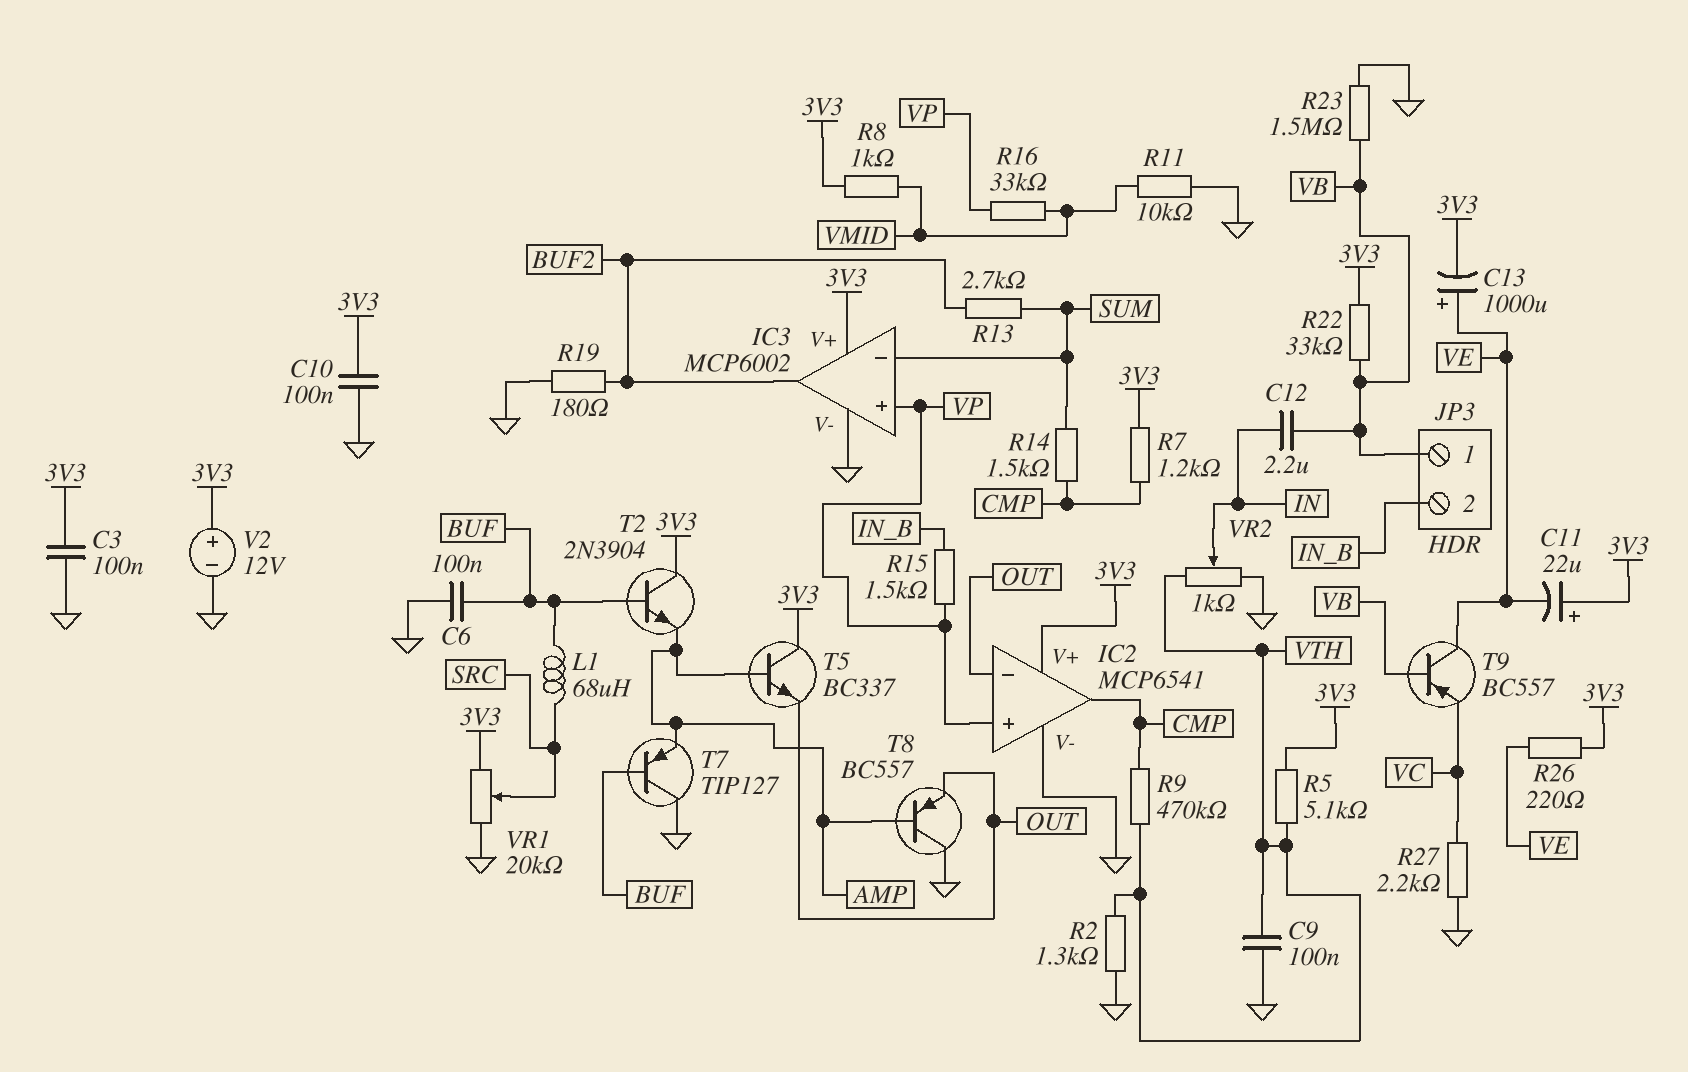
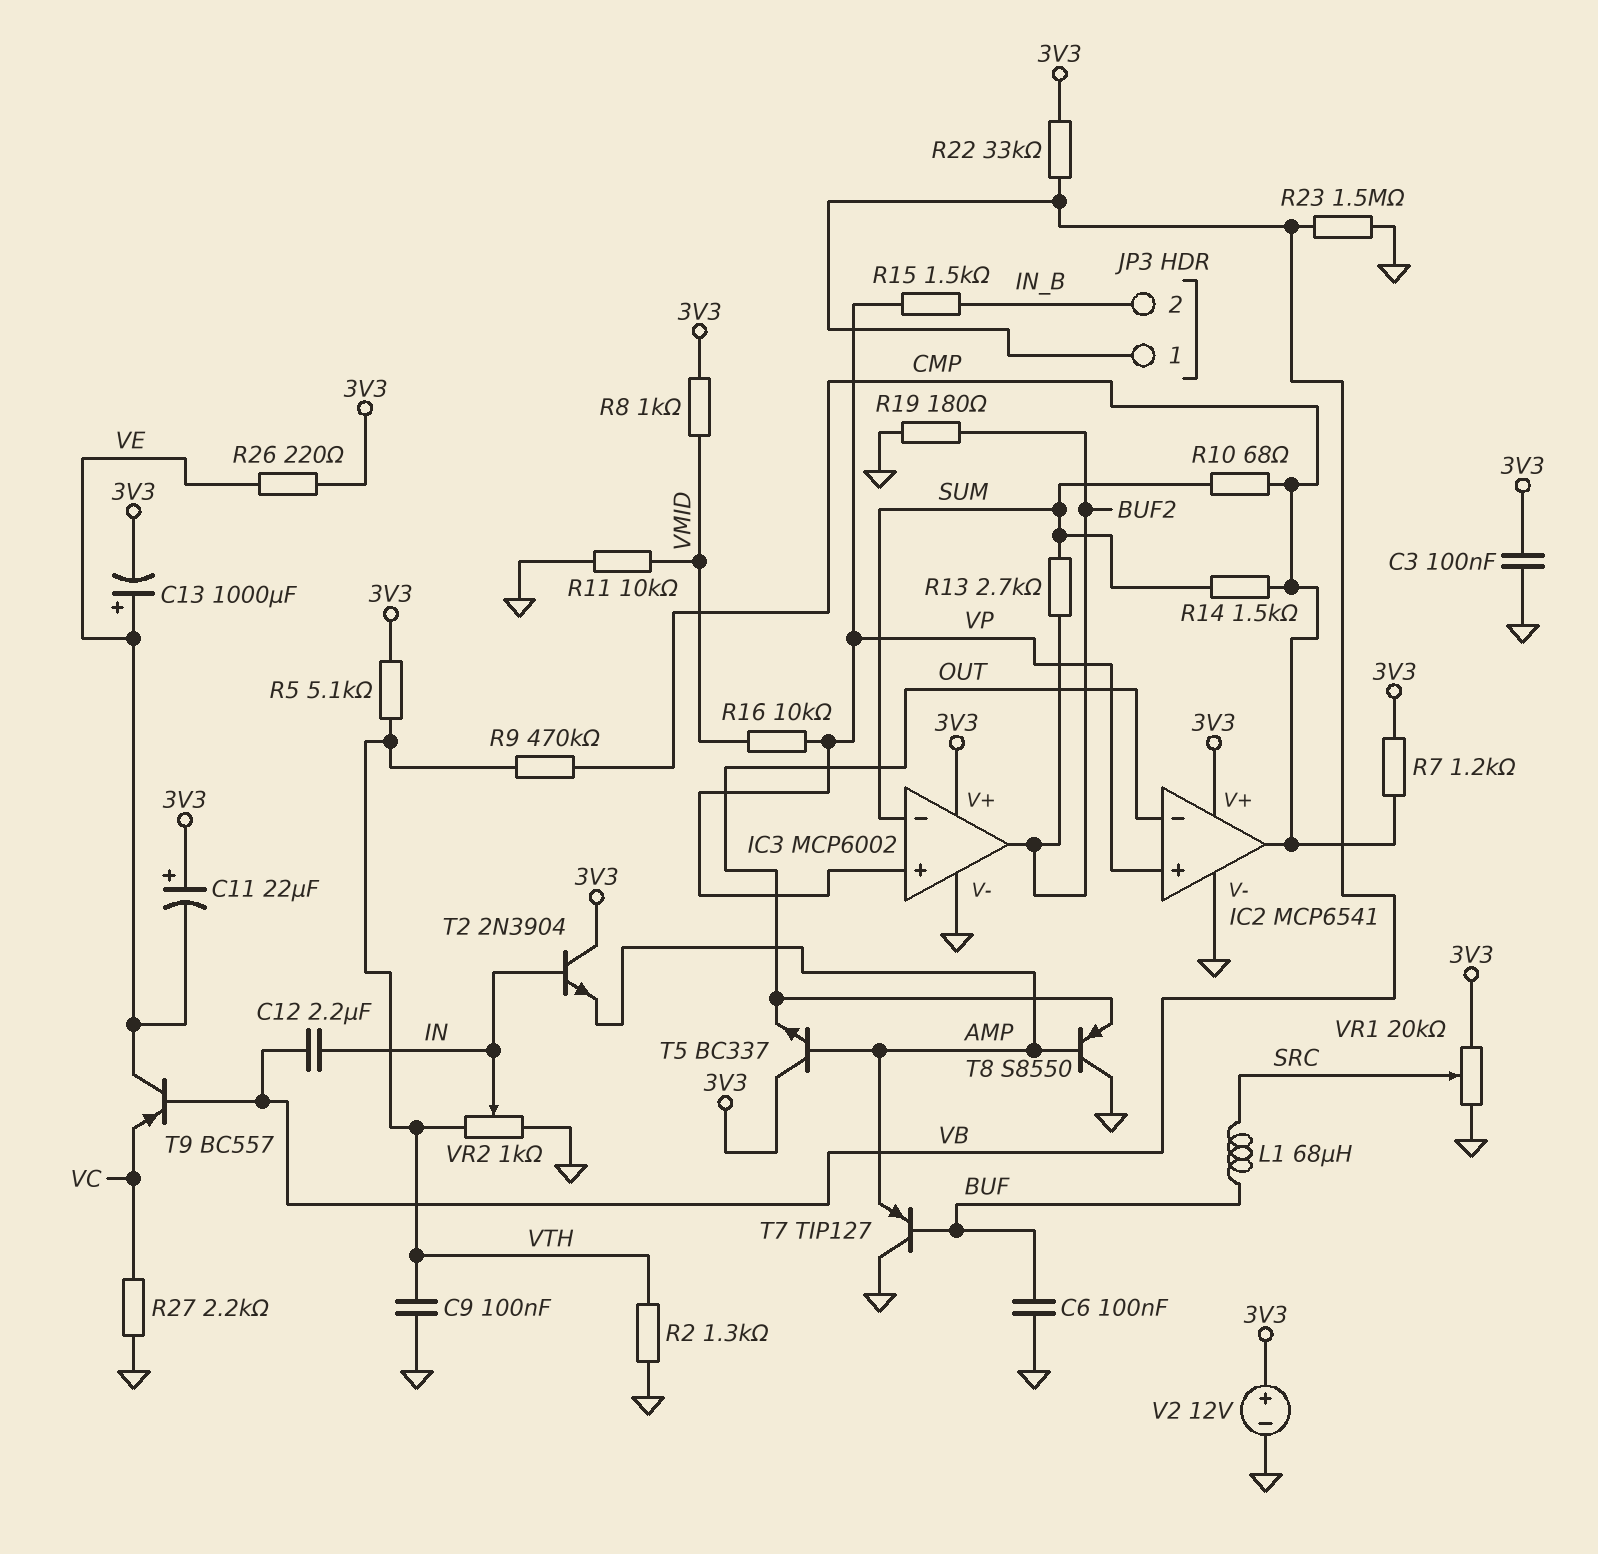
C10: 100nF (3V3, GND) -> none
R10: none -> 68 (CMP, SUM)
R16: 33k (VMID, VP) -> 10k (VMID, VP)
T2: NPN 2N3904 (B BUF, C 3V3, E AMP) -> NPN 2N3904 (B IN, C 3V3, E AMP)
T8: PNP BC557 (B AMP, C GND, E OUT) -> PNP S8550 (B AMP, C GND, E OUT)

